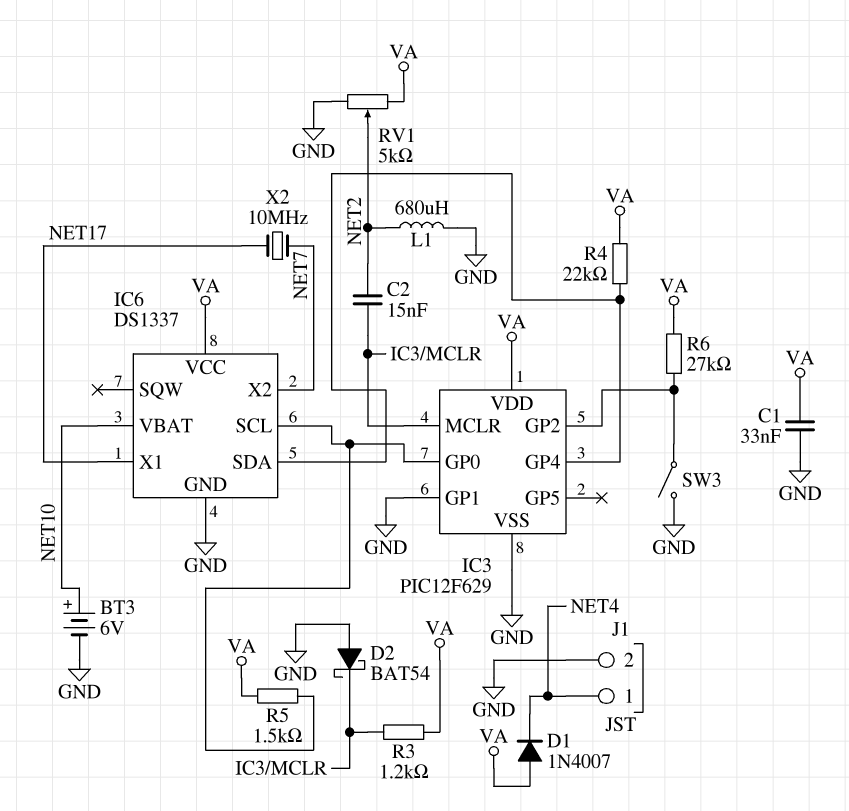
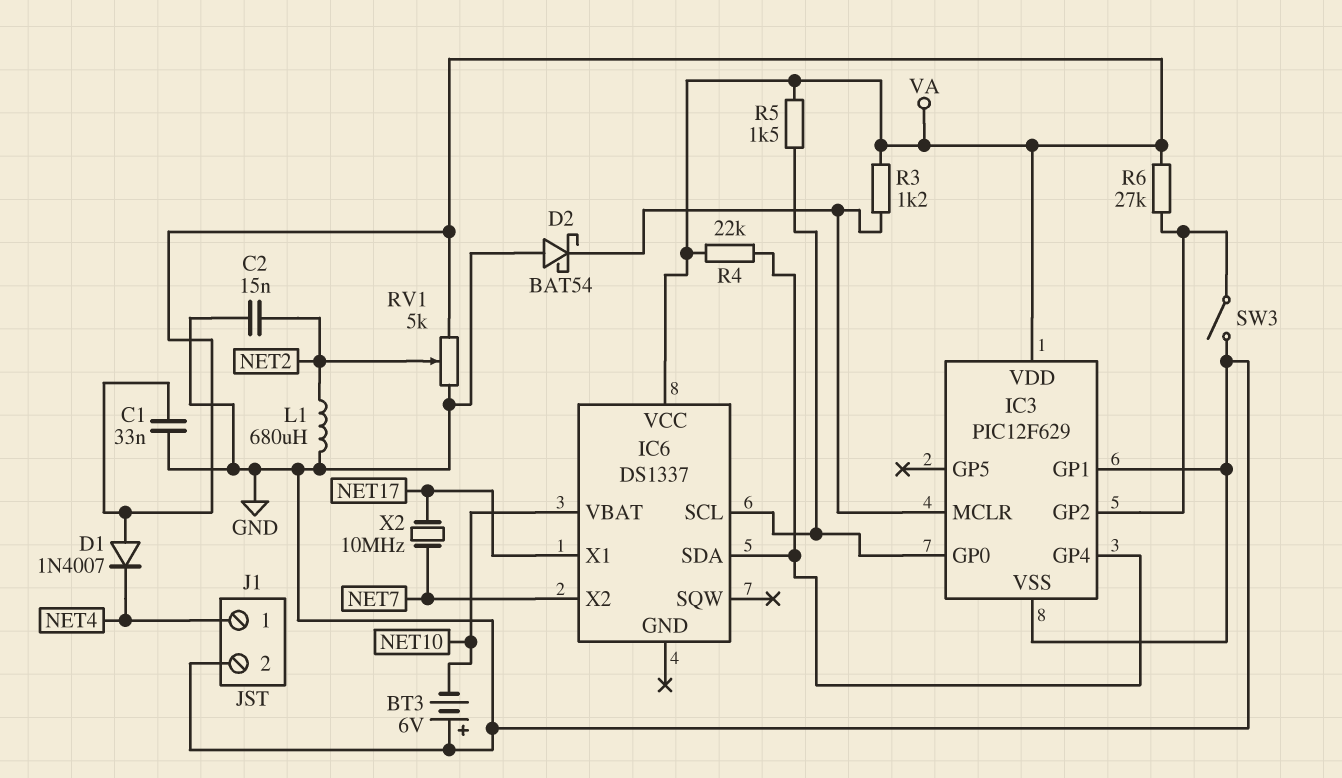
BT3: 6V (plus NET10, minus GND) -> 6V (plus GND, minus NET10)
C2: 15nF (IC3/MCLR, NET2) -> 15nF (GND, NET2)
IC6 pin GND: GND -> none

